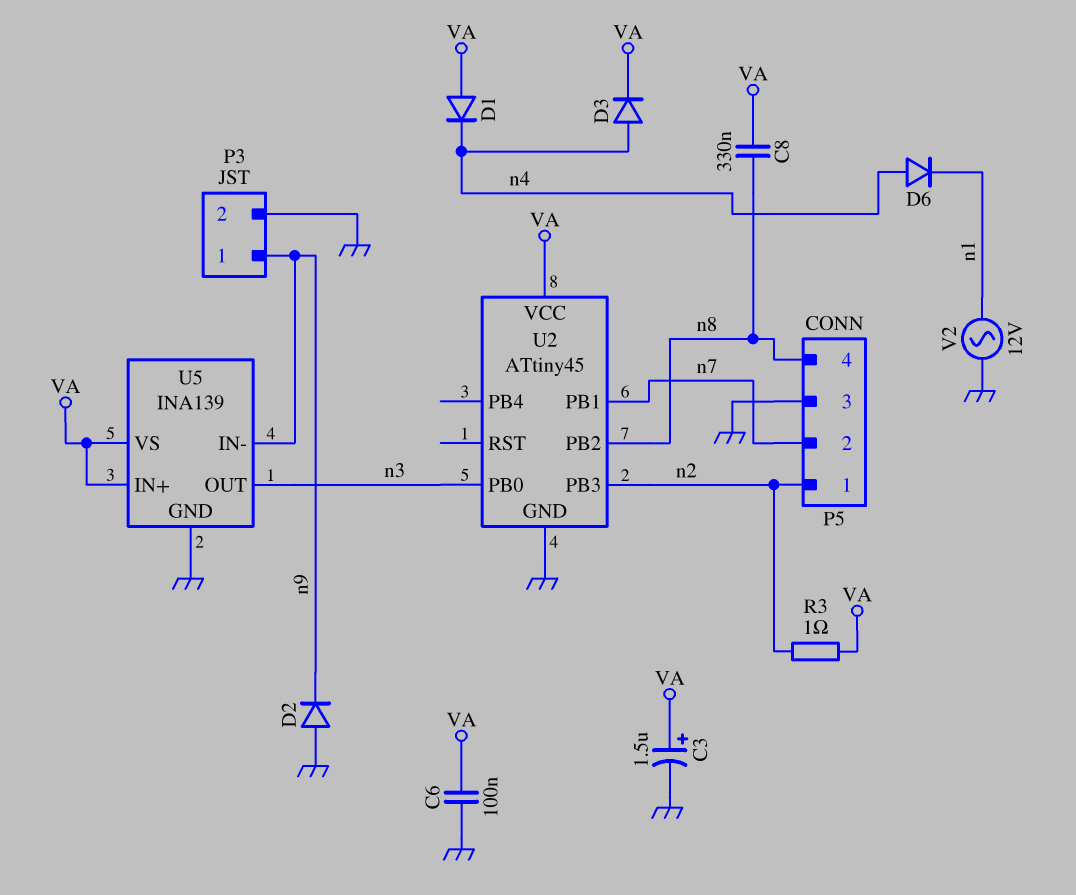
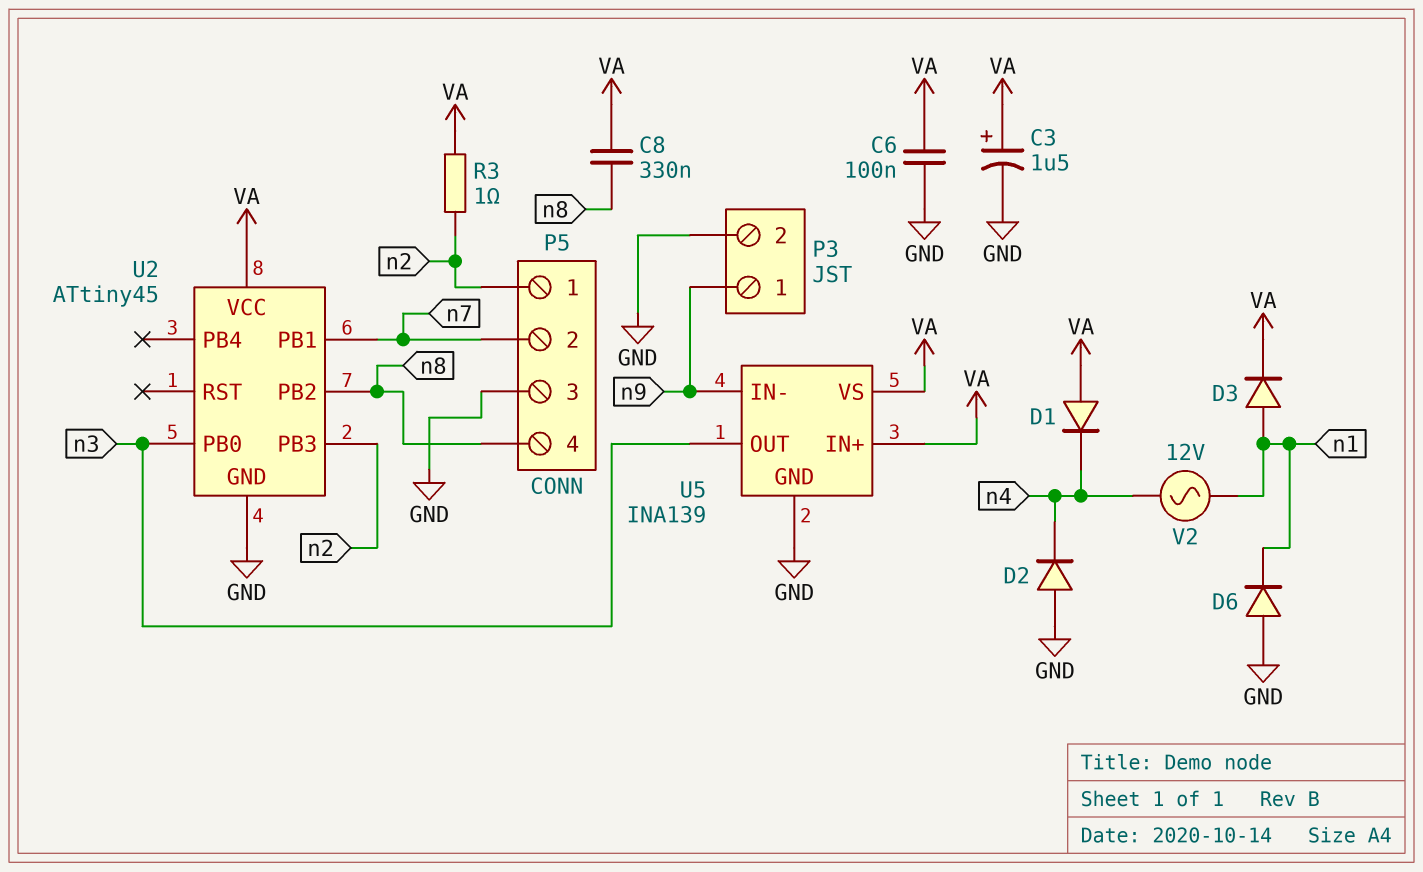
D2: diode (A GND, K n9) -> diode (A GND, K n4)
D3: diode (A n4, K VA) -> diode (A n1, K VA)
D6: diode (A n4, K n1) -> diode (A GND, K n1)
V2: AC 12V (GND, n1) -> AC 12V (n1, n4)

